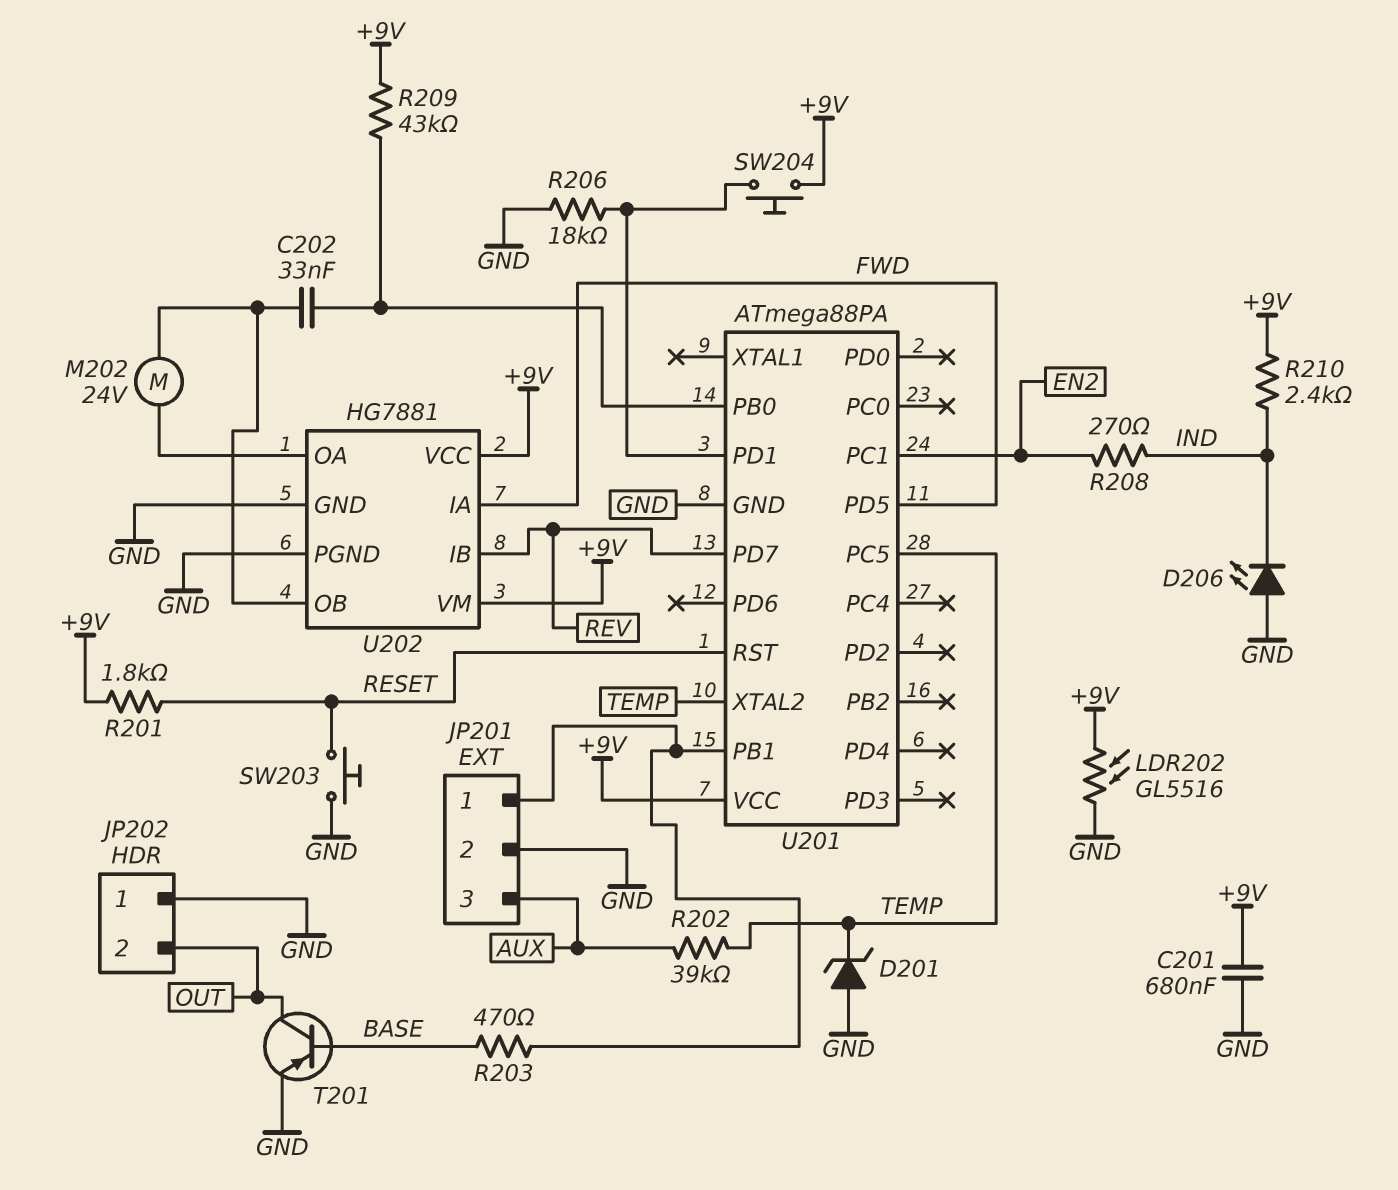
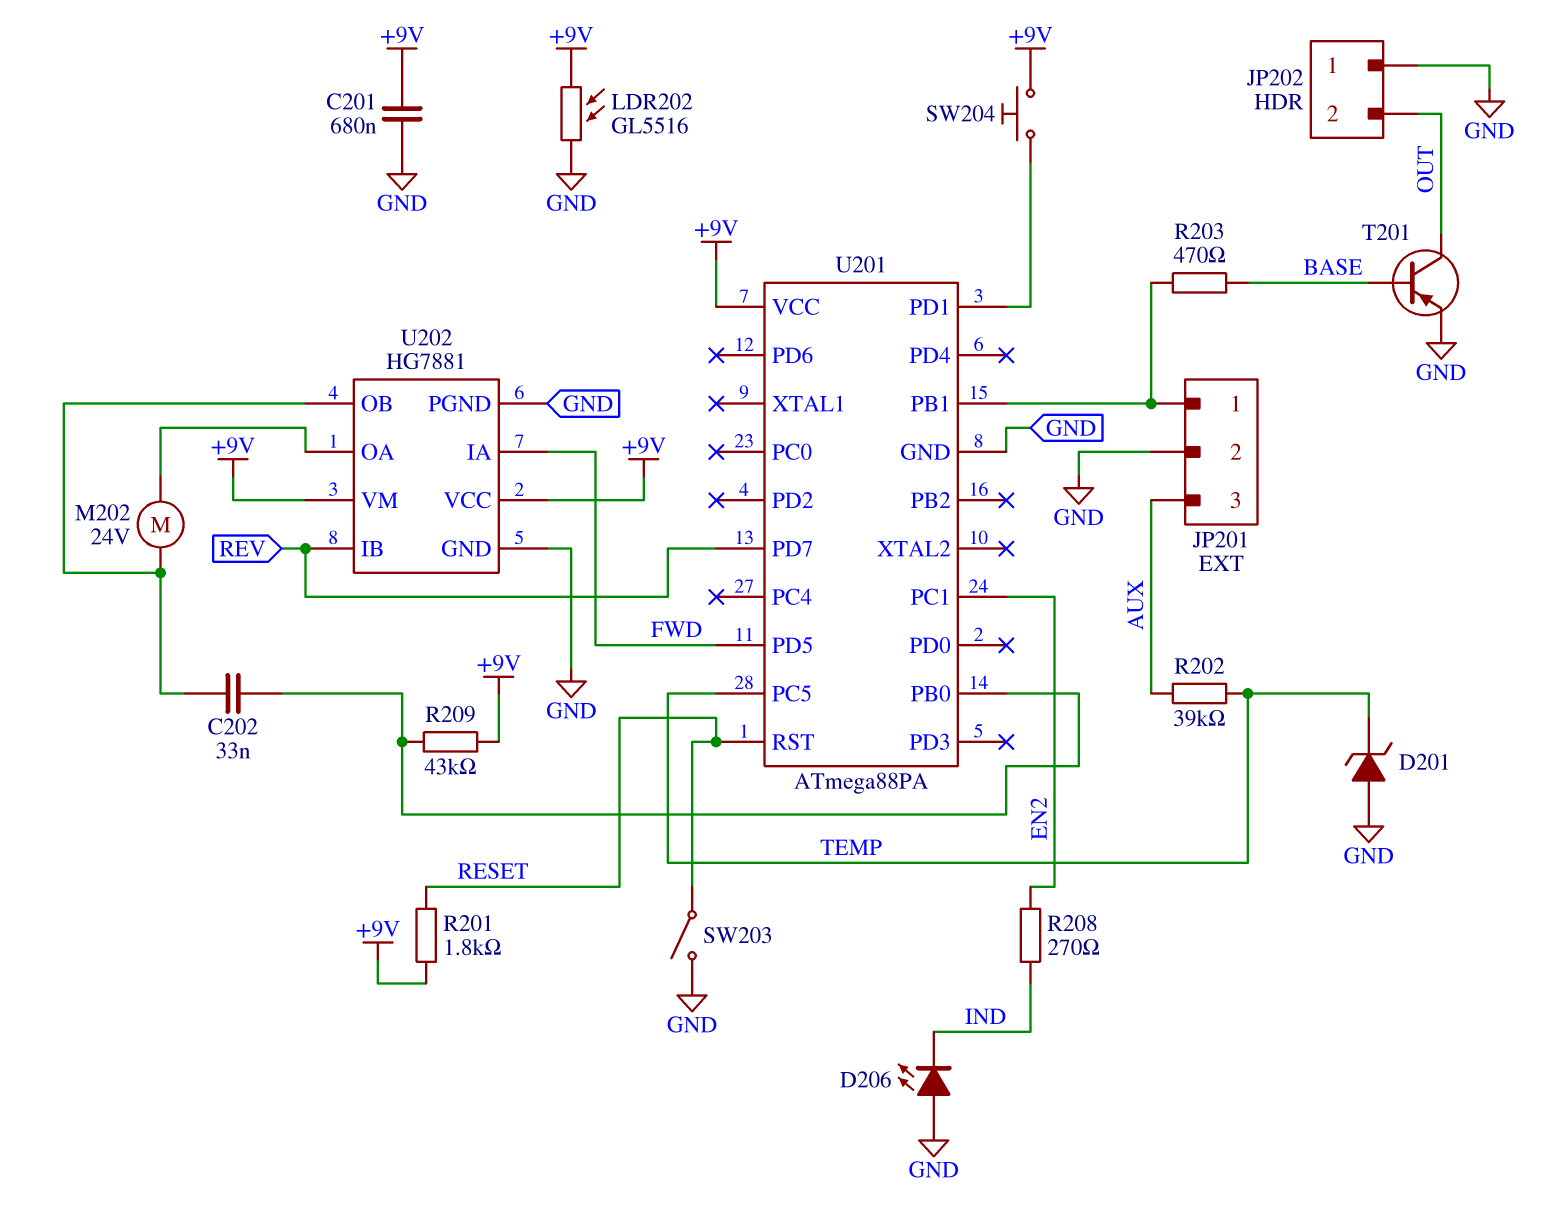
R206: 18k (GND, U201/PD1) -> none
R210: 2.4k (+9V, IND) -> none
SW203: button (GND, RESET) -> switch (GND, RESET)
U201 pin XTAL2: TEMP -> none

